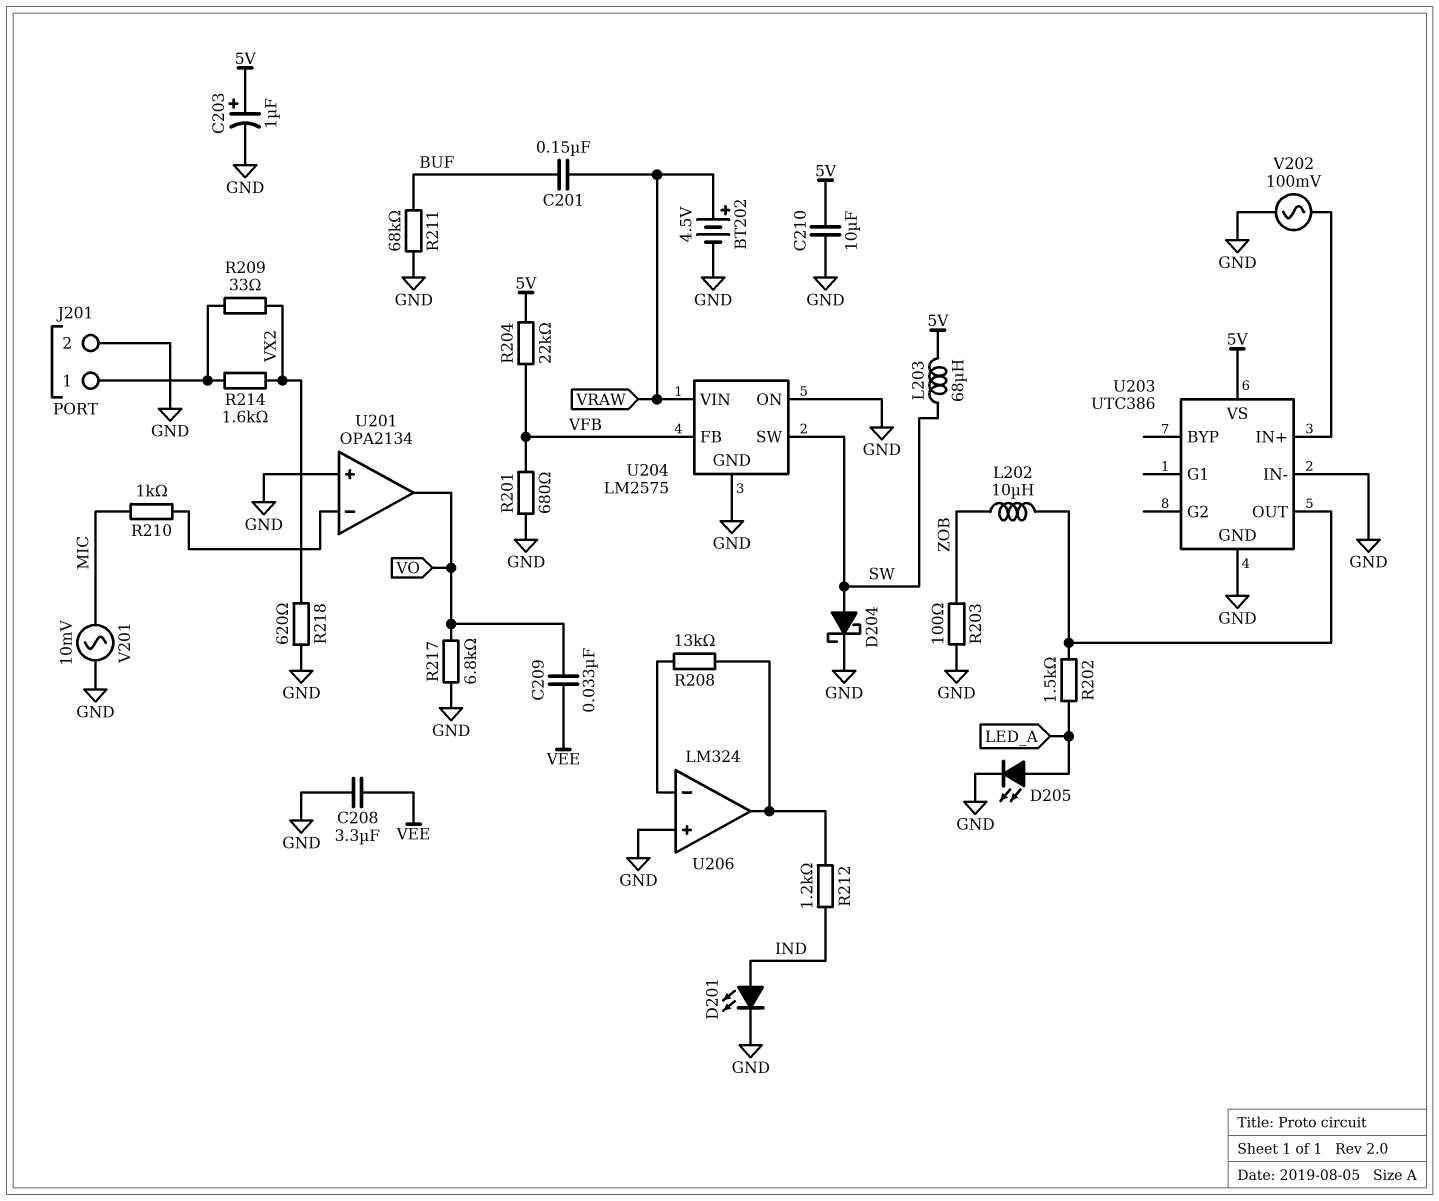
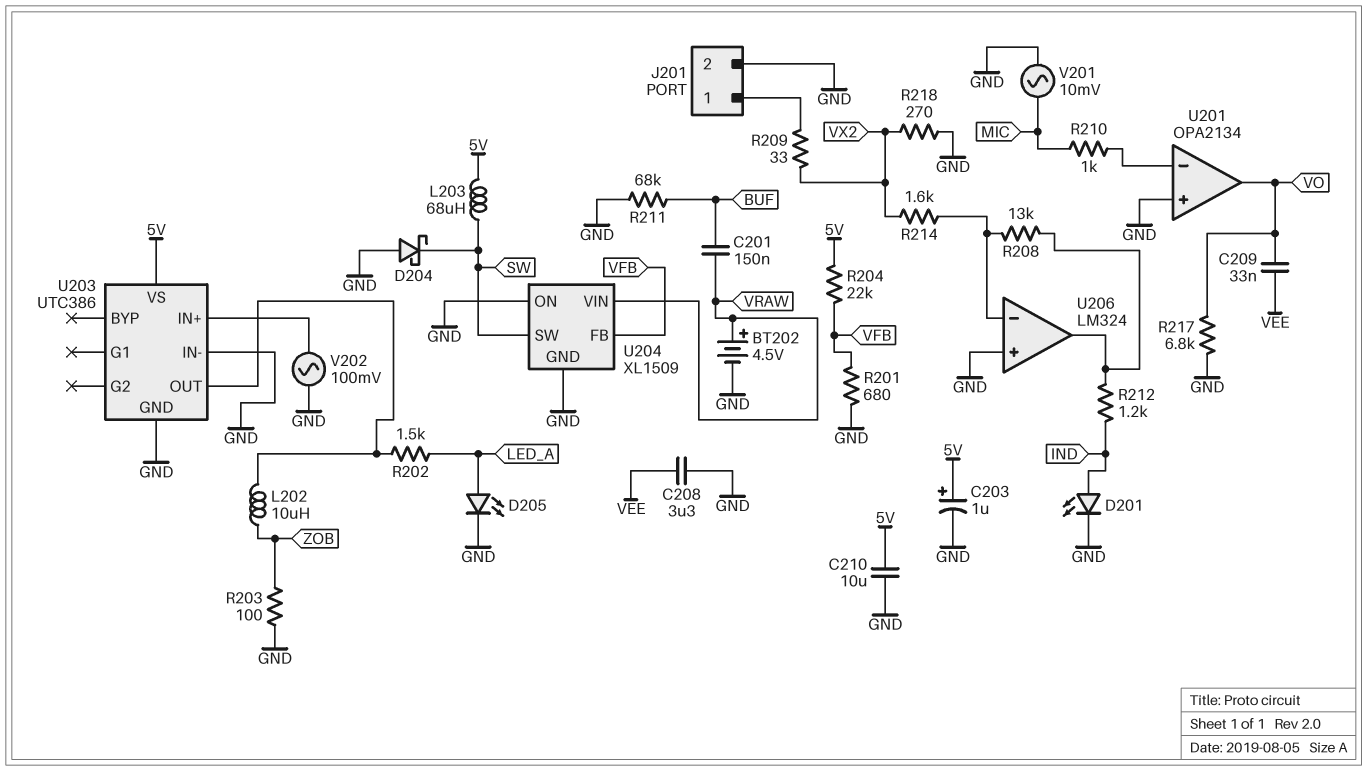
D204: schottky (A SW, K GND) -> schottky (A GND, K SW)
R214: 1.6k (J201/1, VX2) -> 1.6k (U206/in-, VX2)
R218: 620 (GND, VX2) -> 270 (GND, VX2)
U204: LM2575 -> XL1509

